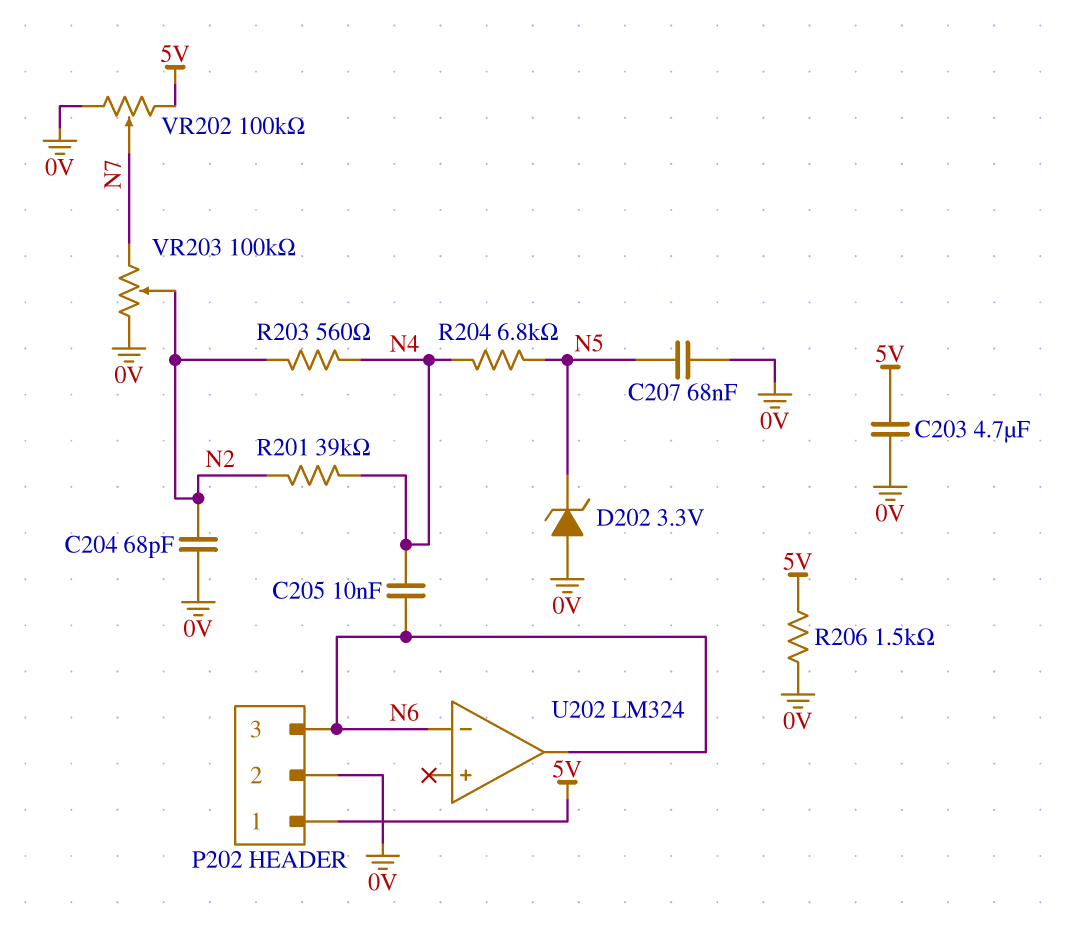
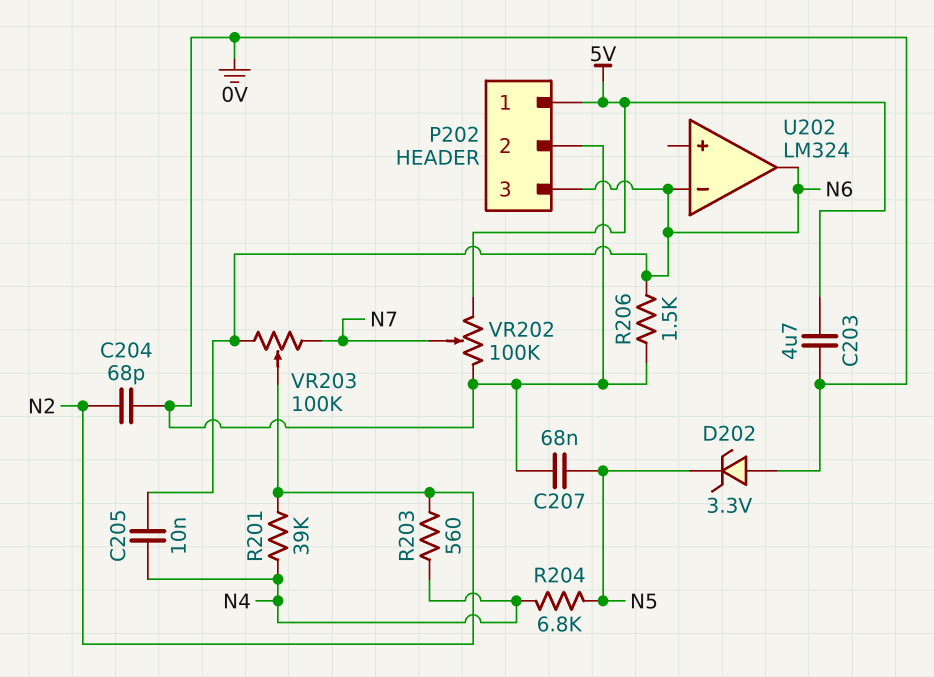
R206: 1.5k (0V, 5V) -> 1.5k (0V, N6)
VR203: 100k (0V, N7, wiper N2) -> 100k (N6, N7, wiper N2)

